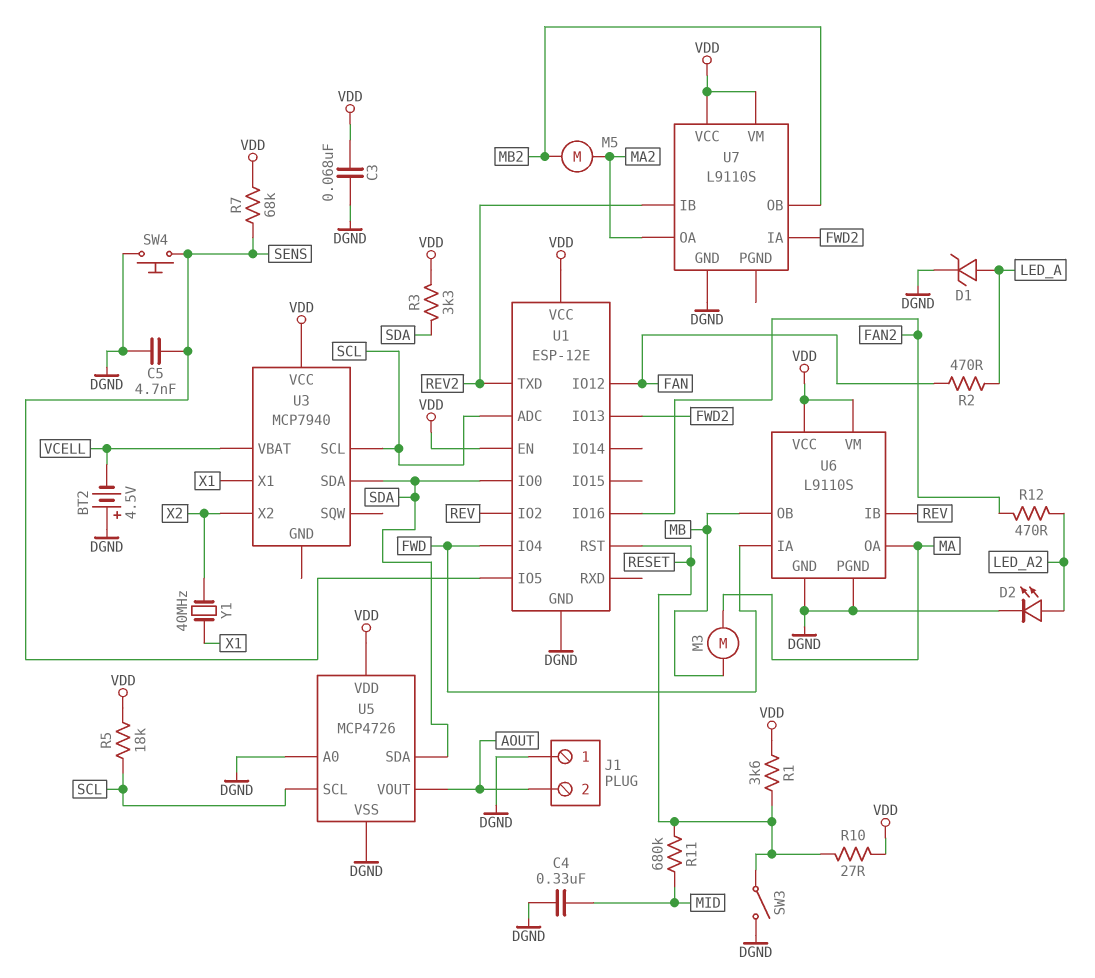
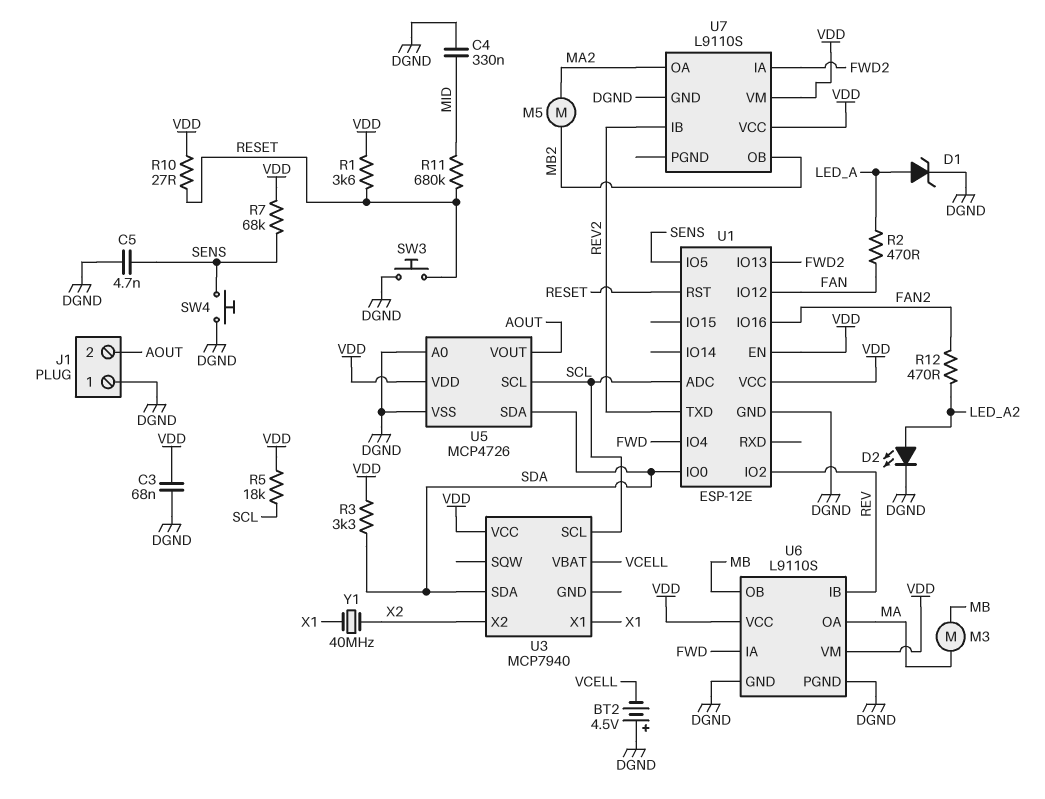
SW3: switch (DGND, RESET) -> button (DGND, RESET)

